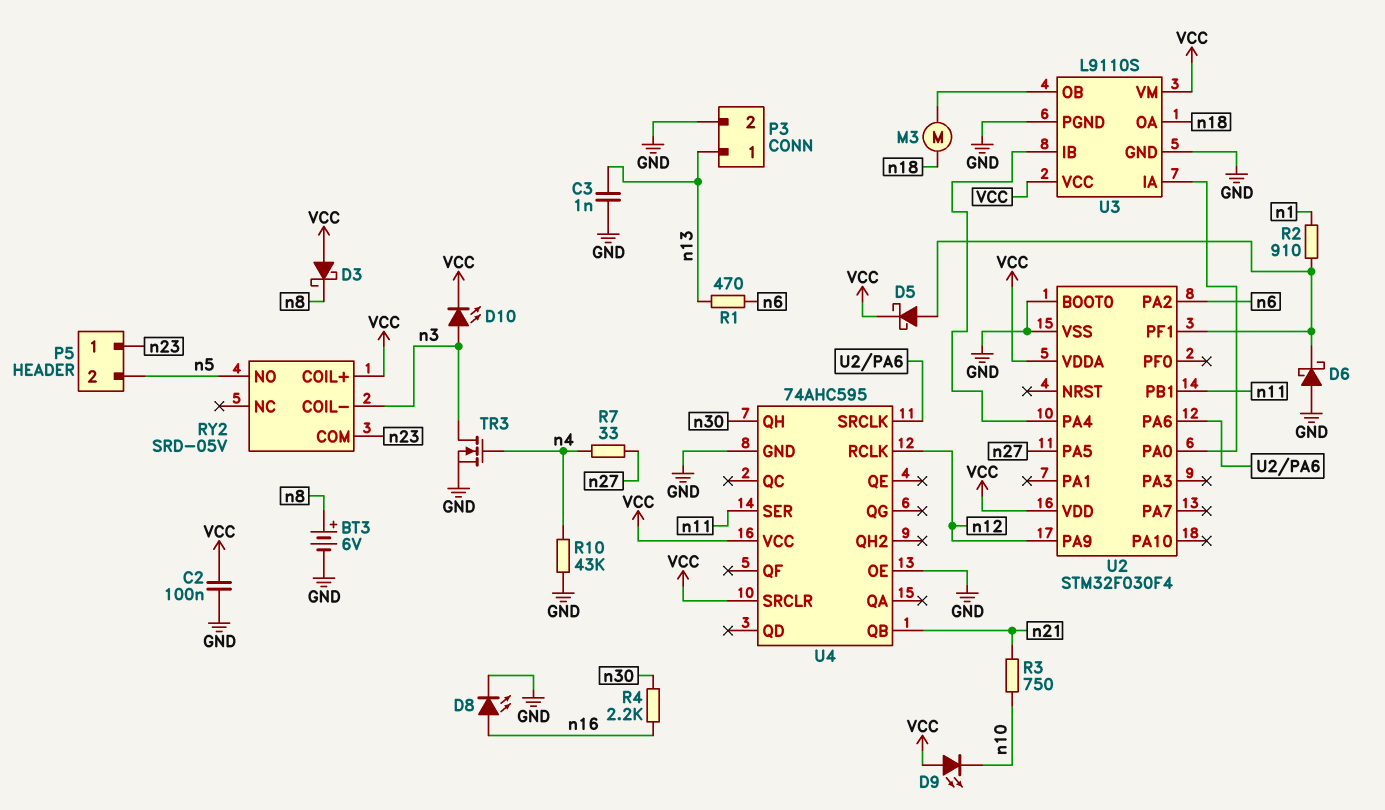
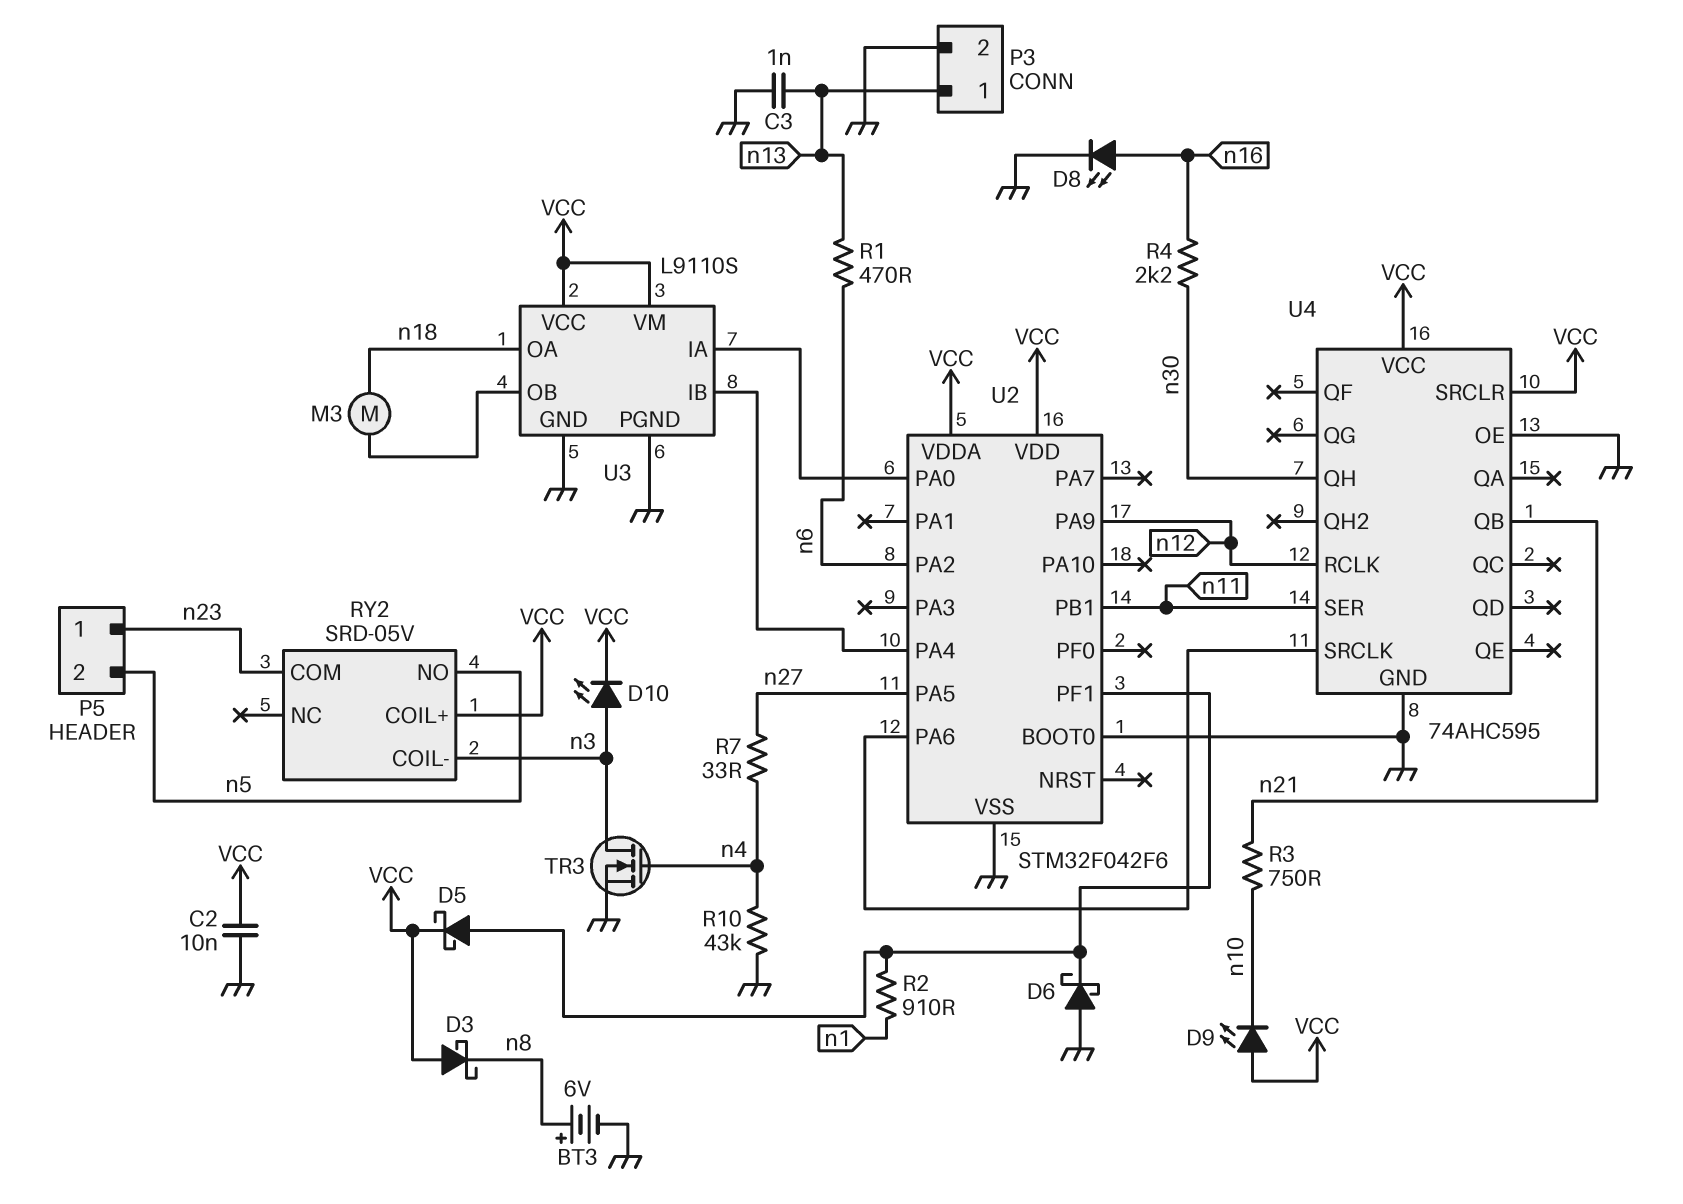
C2: 100nF (GND, VCC) -> 10nF (GND, VCC)
U2: STM32F030F4 -> STM32F042F6

